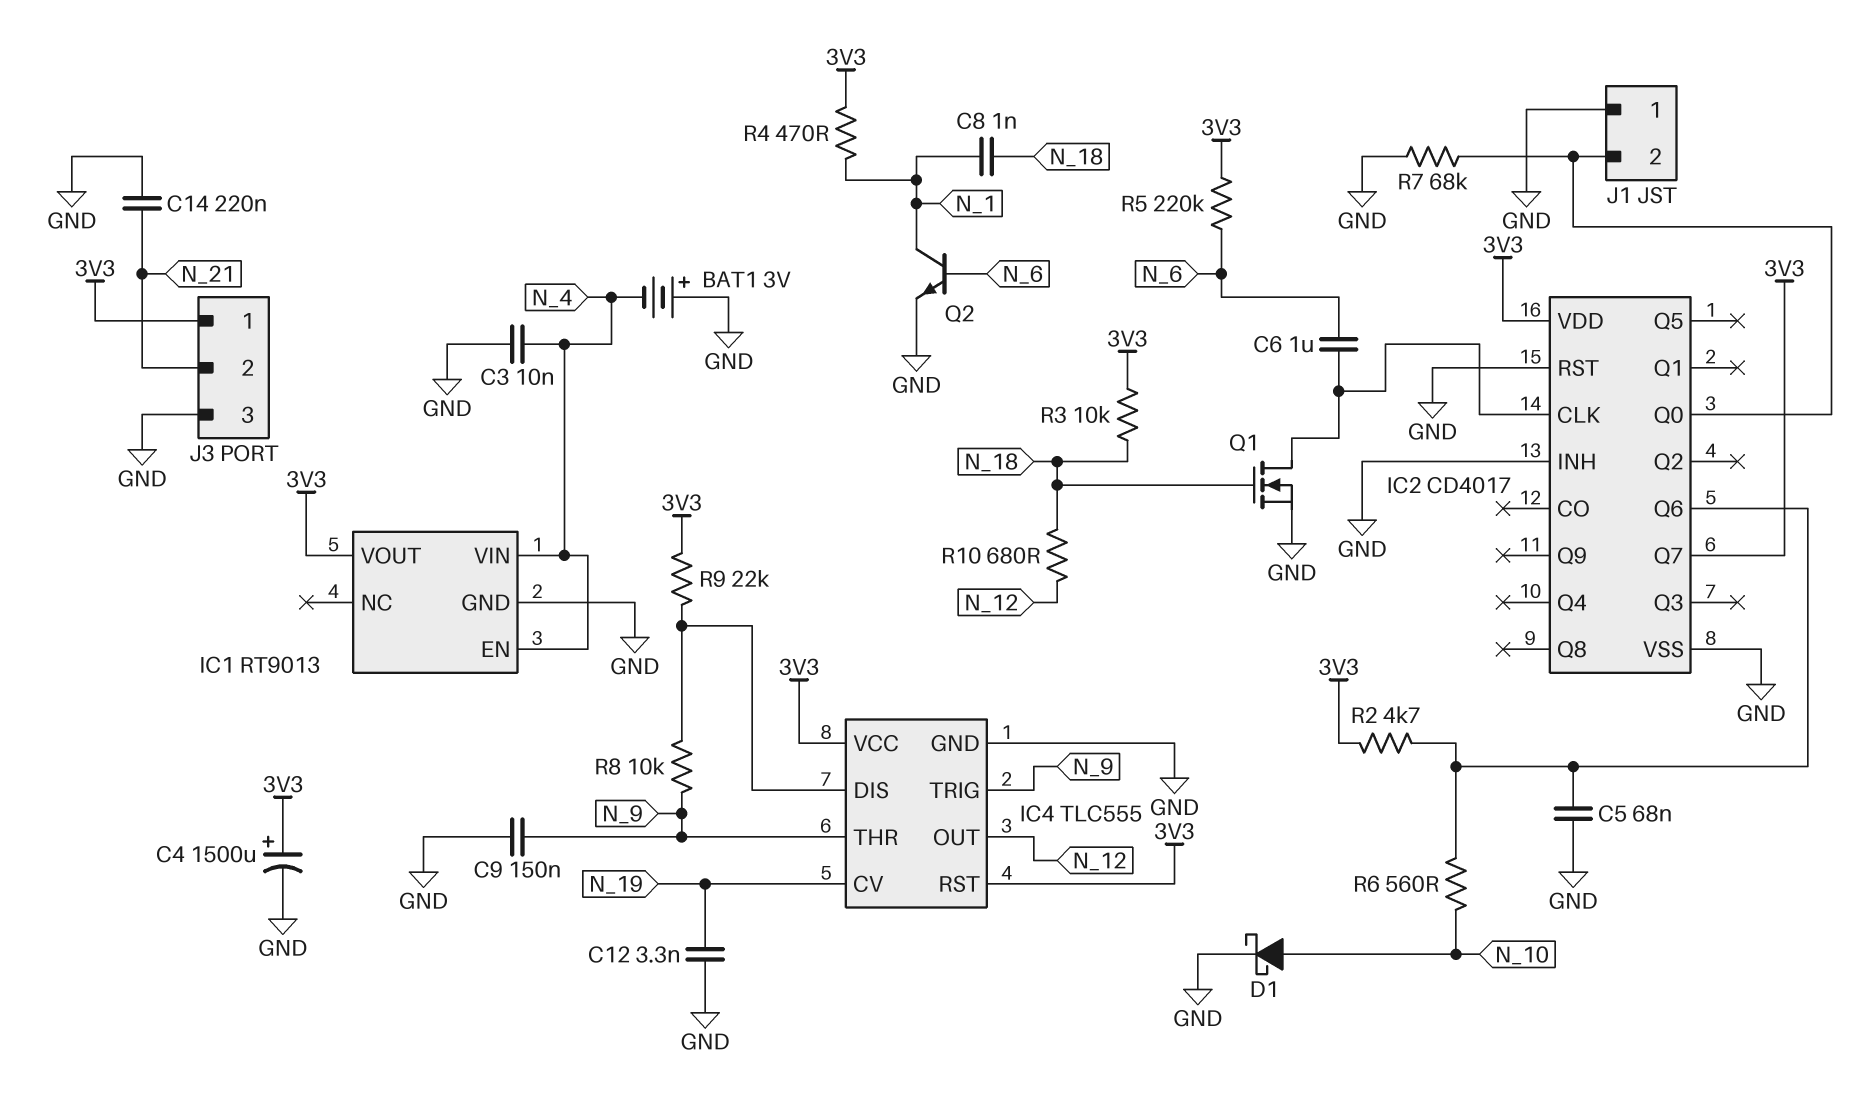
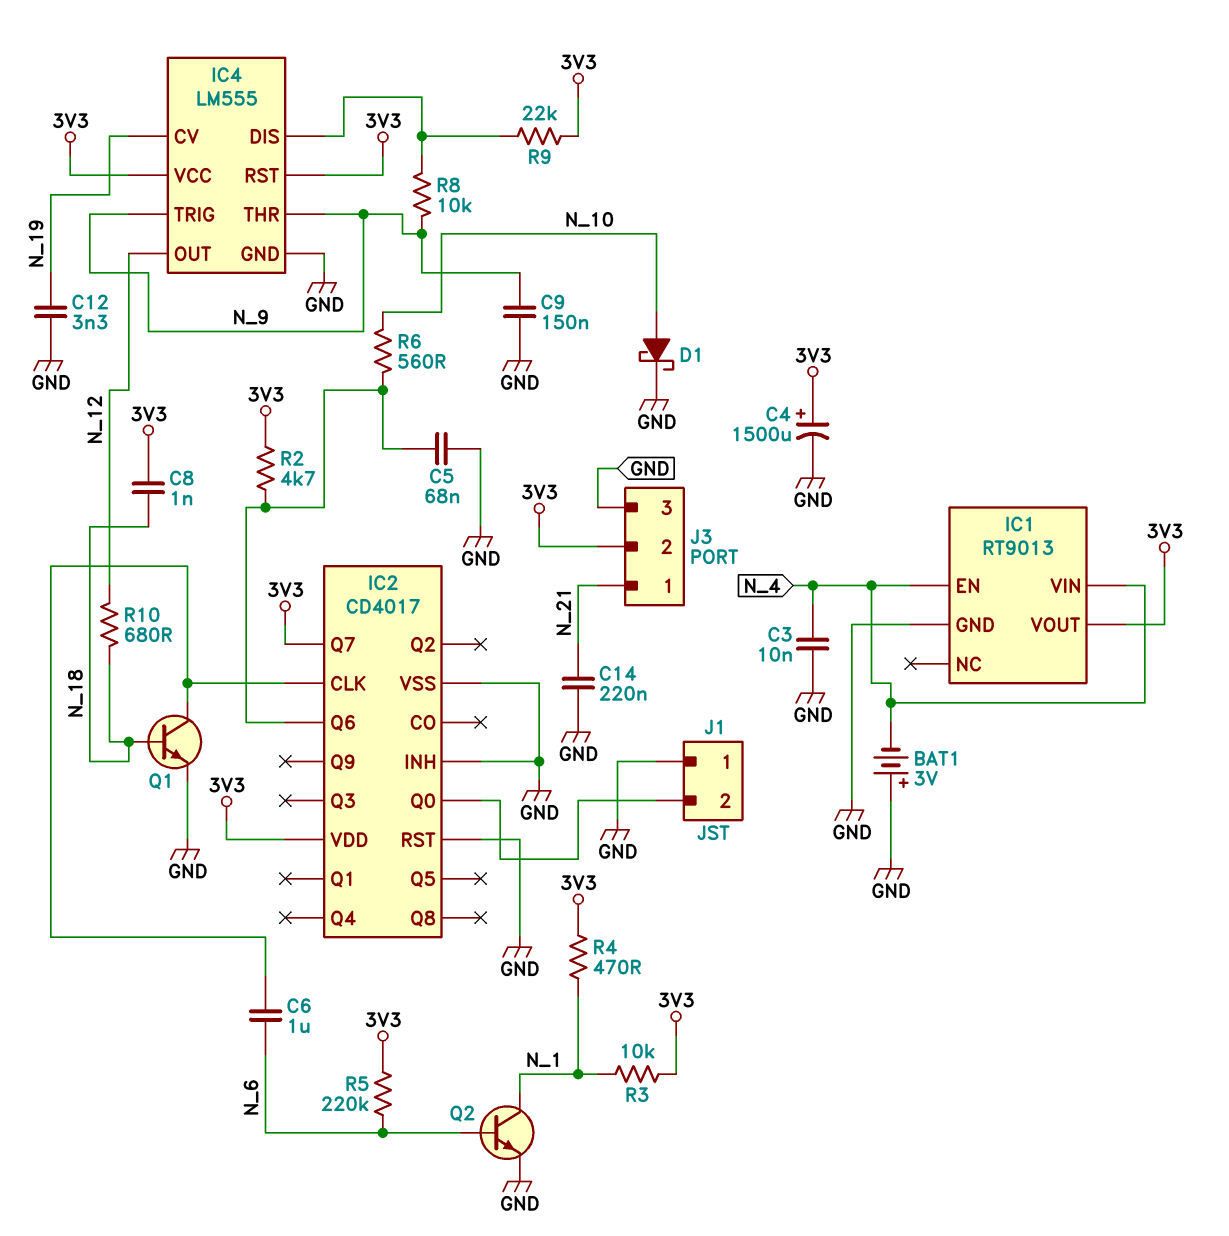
C8: 1nF (N_1, N_18) -> 1nF (3V3, N_18)
IC4: TLC555 -> LM555
J3 pin 1: 3V3 -> N_21
J3 pin 2: N_21 -> 3V3
Q1: NMOS (G N_18, D IC2/CLK, S GND) -> NPN (B N_18, C IC2/CLK, E GND)
R3: 10k (3V3, N_18) -> 10k (3V3, N_1)
R7: 68k (GND, IC2/Q0) -> none

